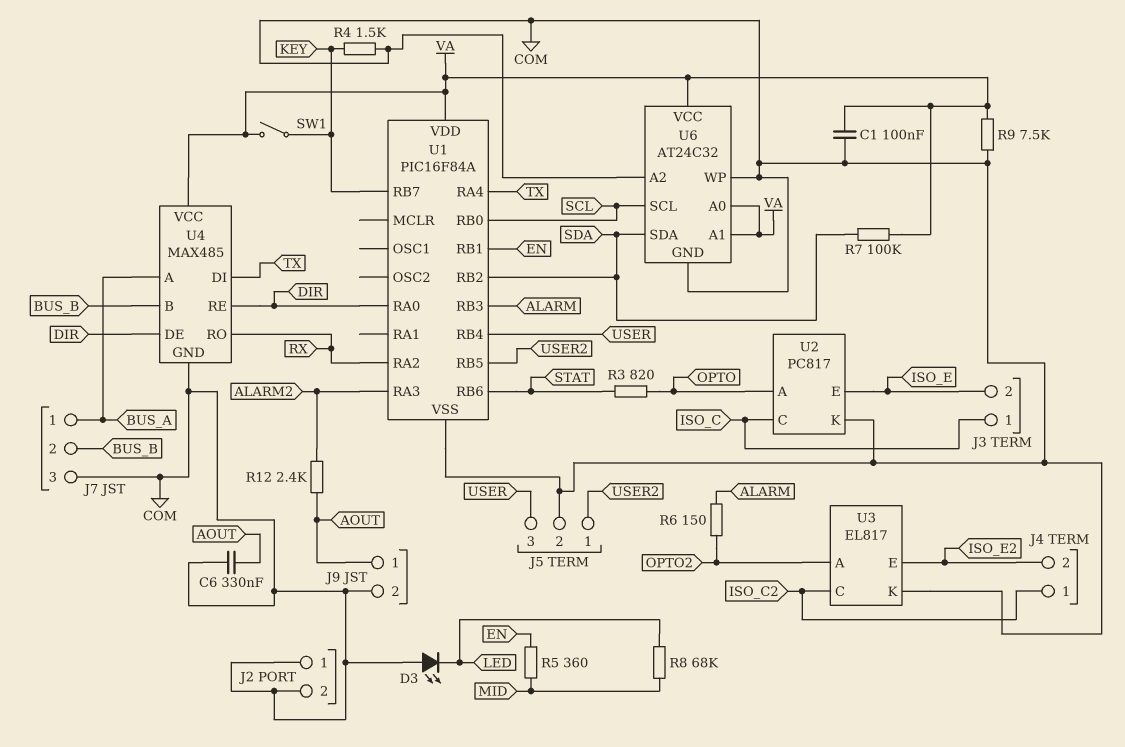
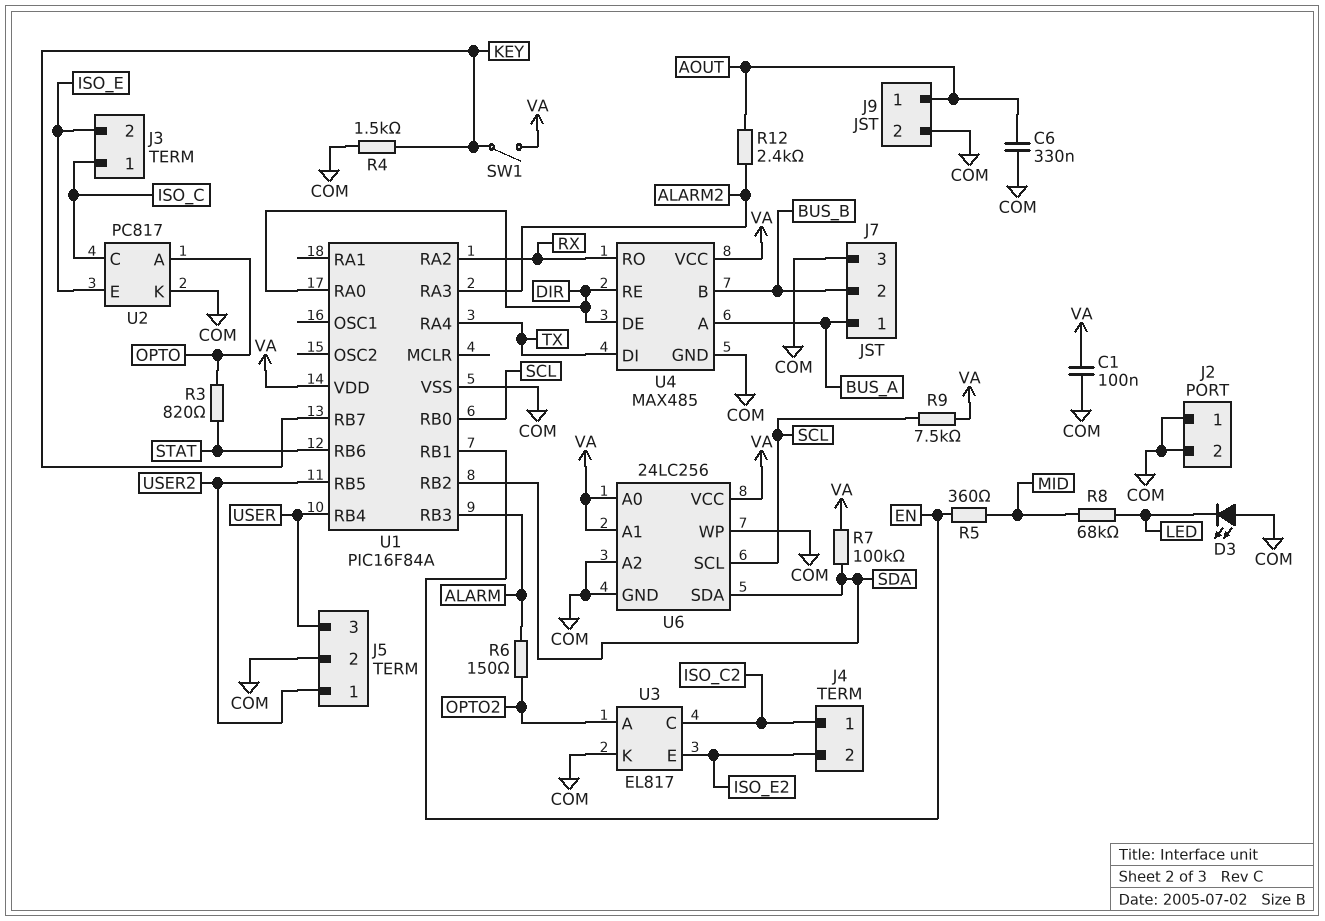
R9: 7.5k (COM, VA) -> 7.5k (SCL, VA)
U6: AT24C32 -> 24LC256

